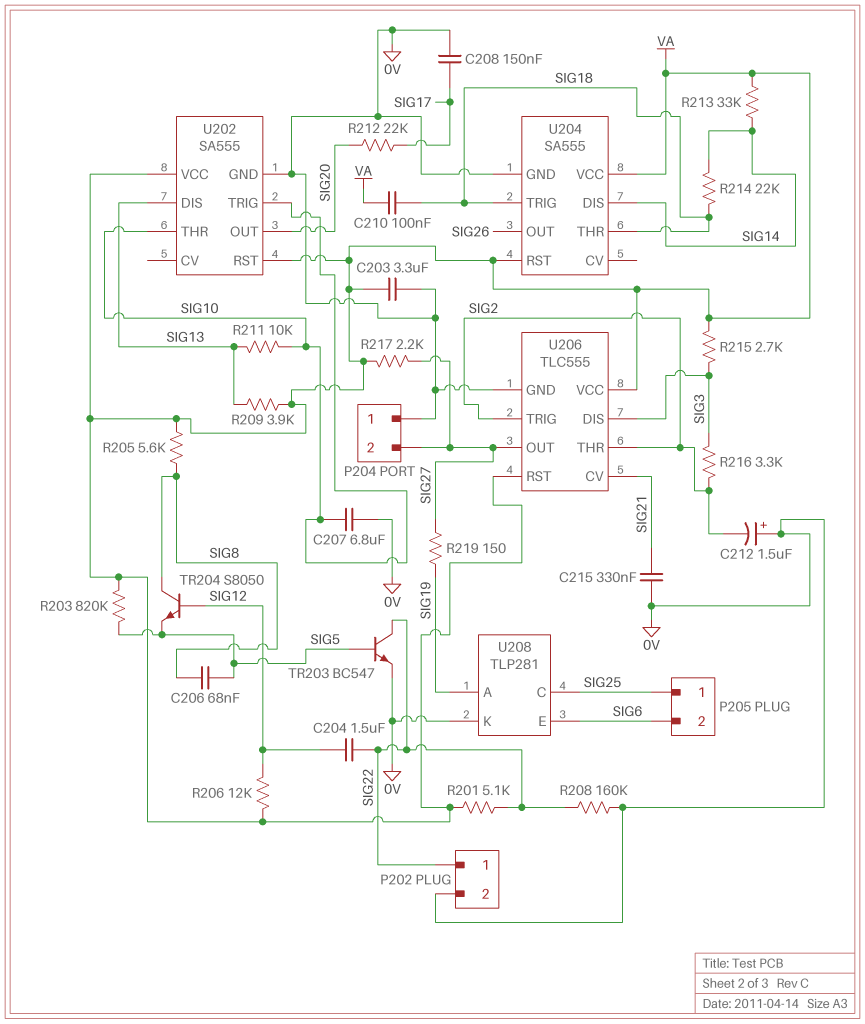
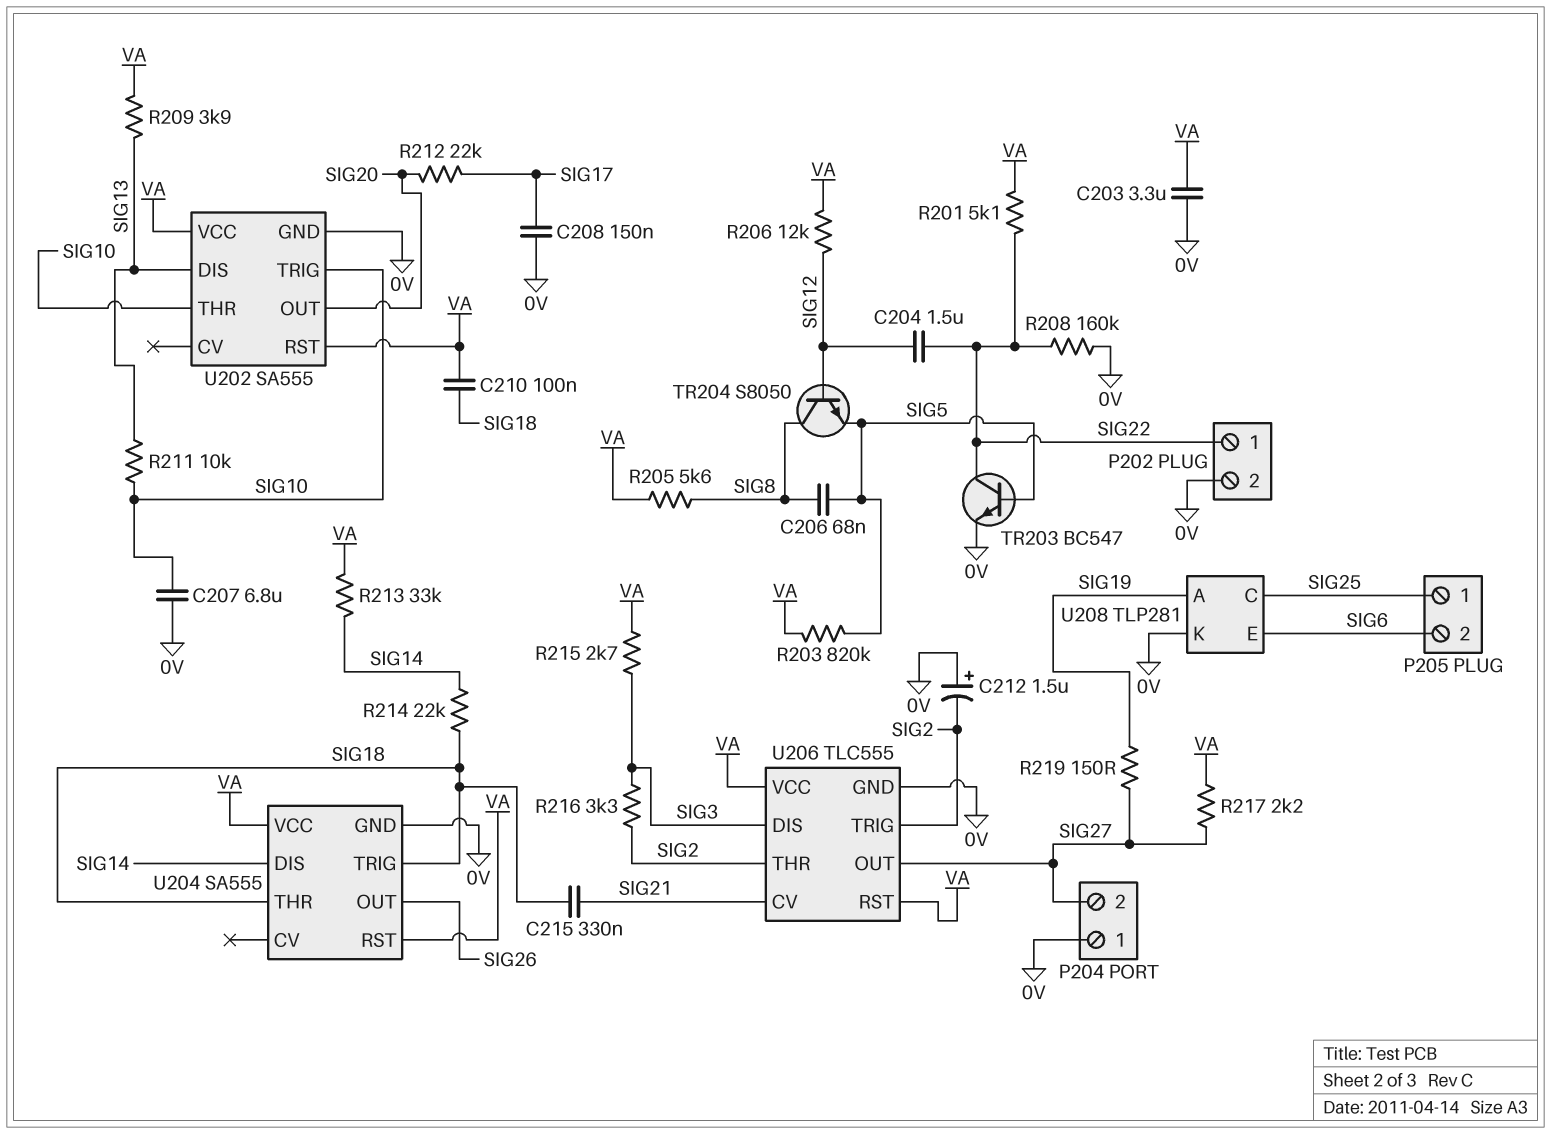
C215: 330nF (0V, SIG21) -> 330nF (SIG18, SIG21)

